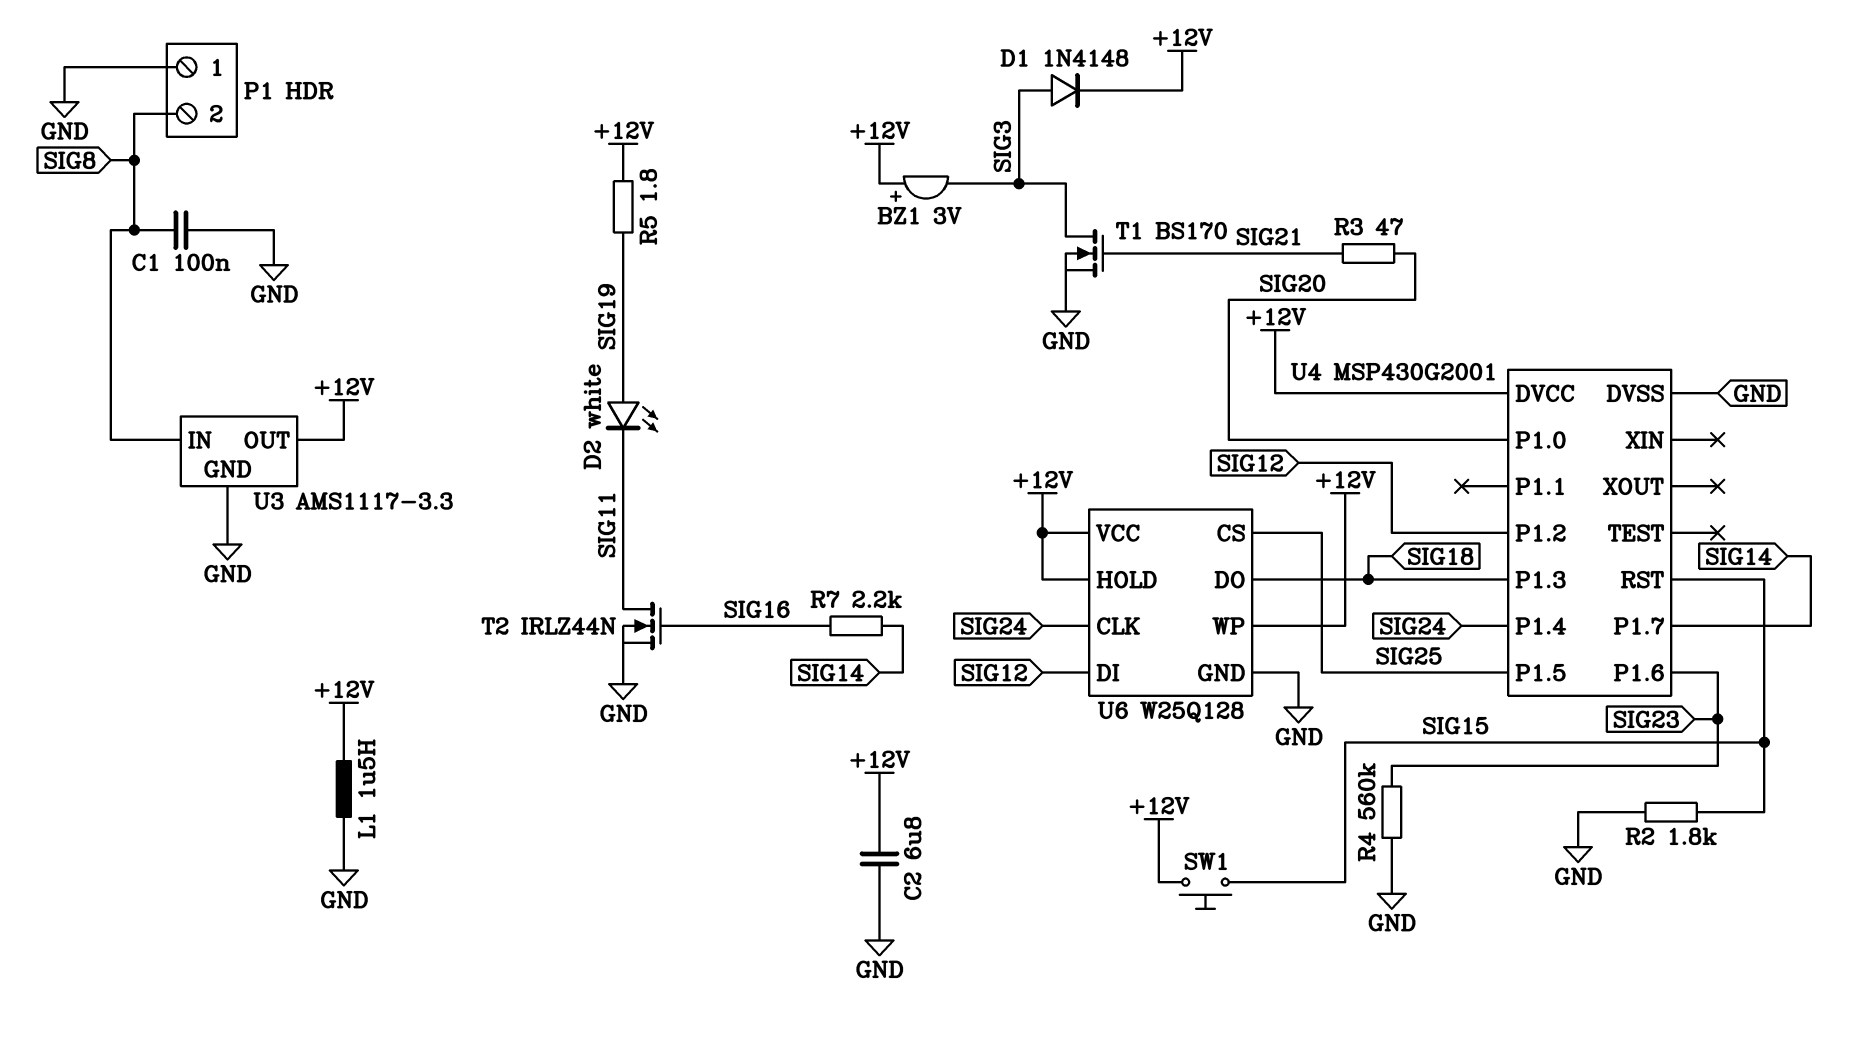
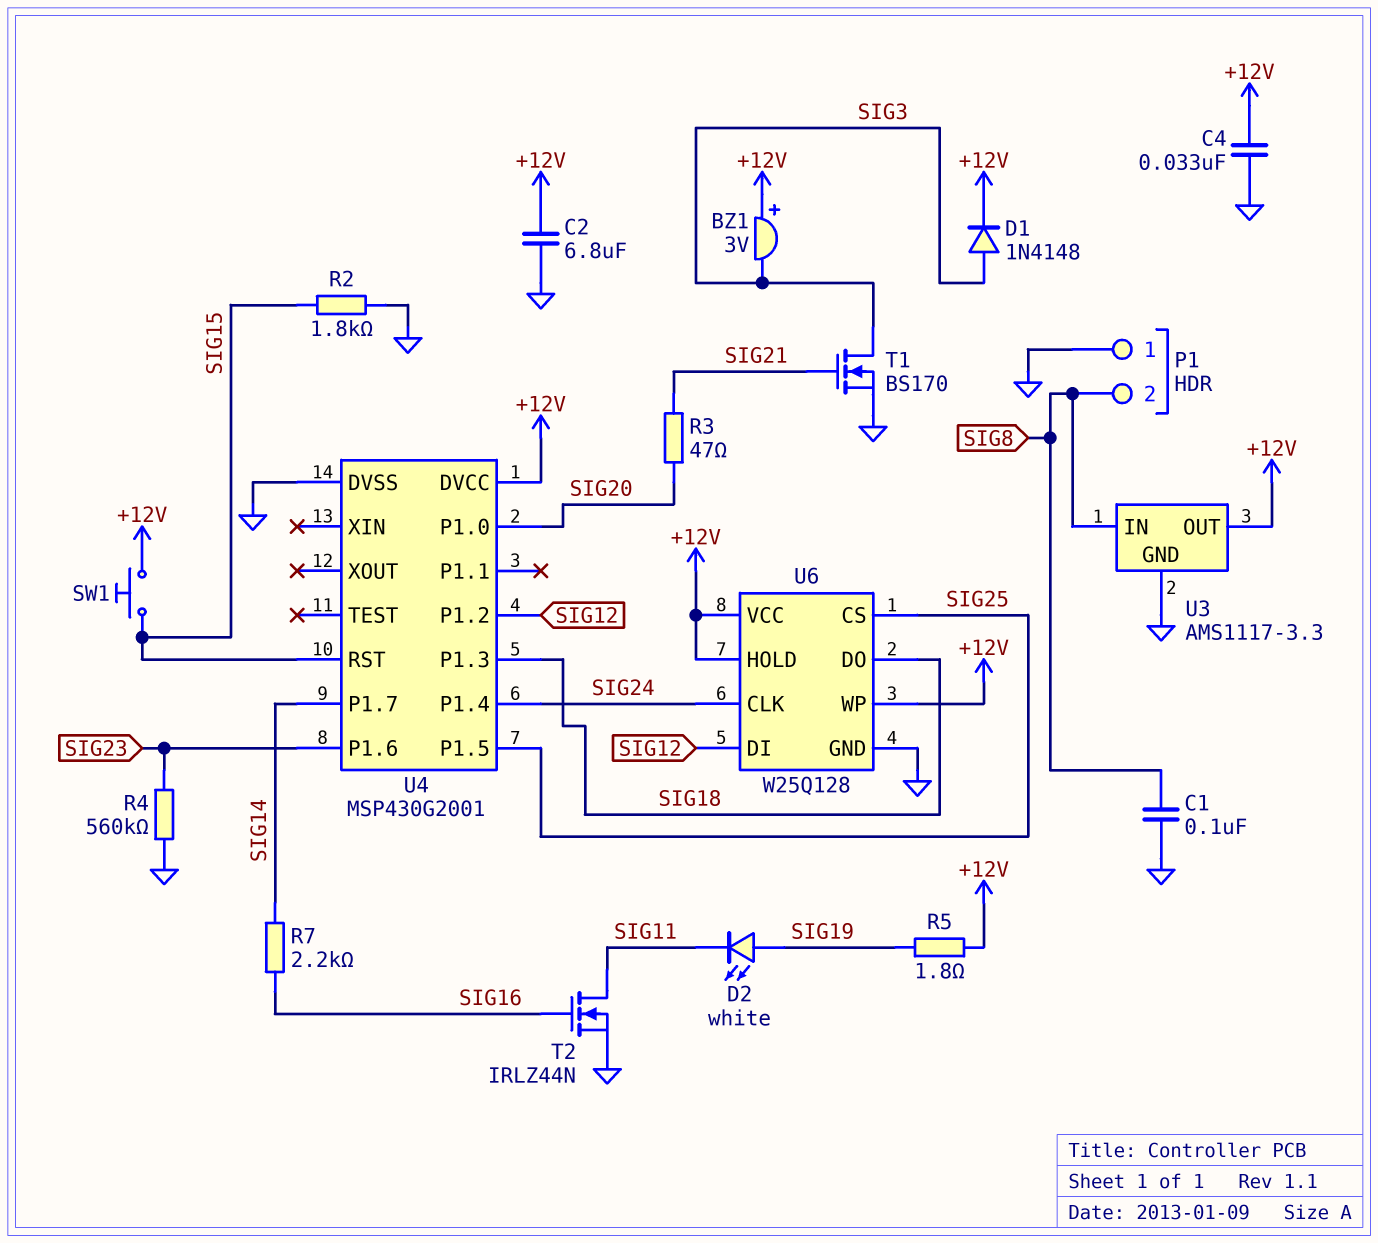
C4: none -> 33nF (+12V, GND)
L1: 1.5uH (+12V, GND) -> none

